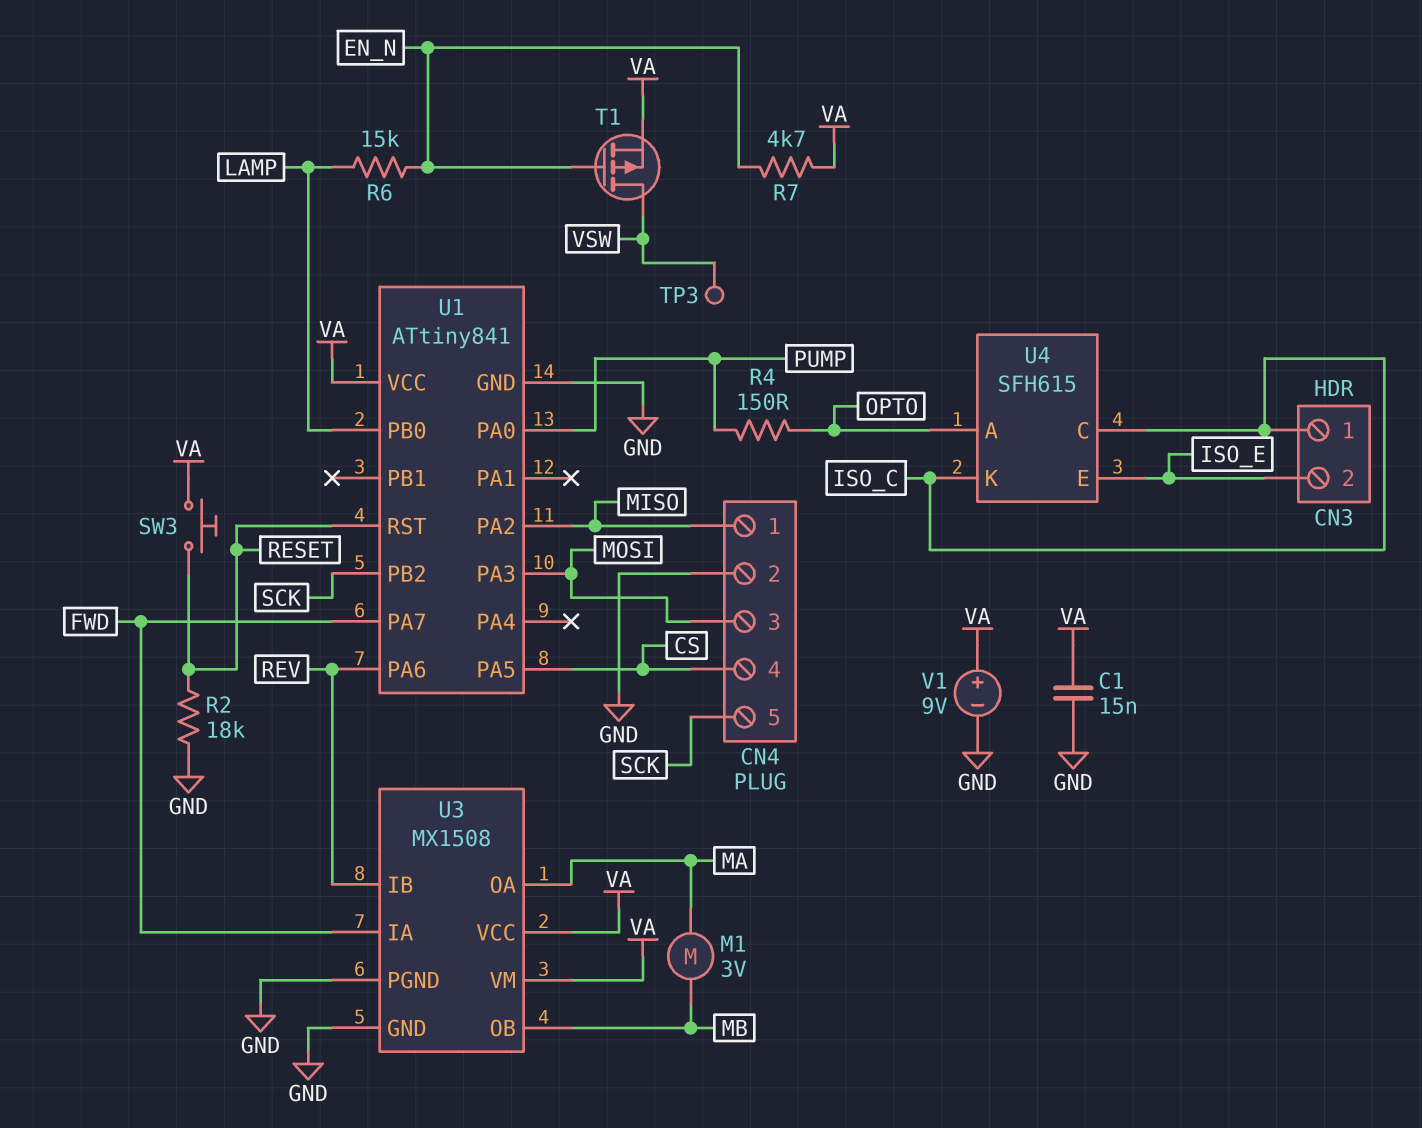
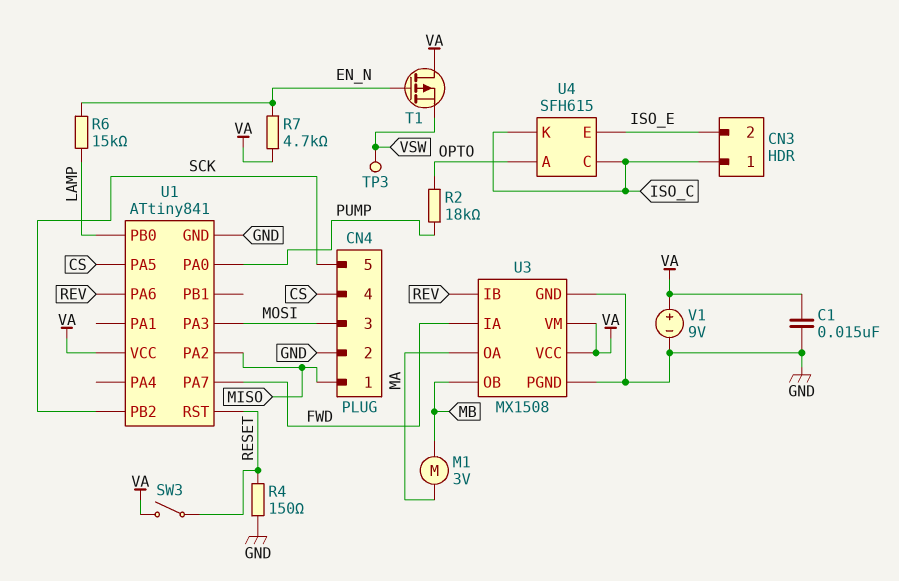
R2: 18k (GND, RESET) -> 18k (OPTO, PUMP)
R4: 150 (OPTO, PUMP) -> 150 (GND, RESET)
SW3: button (RESET, VA) -> switch (RESET, VA)
T1: PMOS (G EN_N, D VSW, S VA) -> PMOS (G EN_N, D VA, S VSW)

